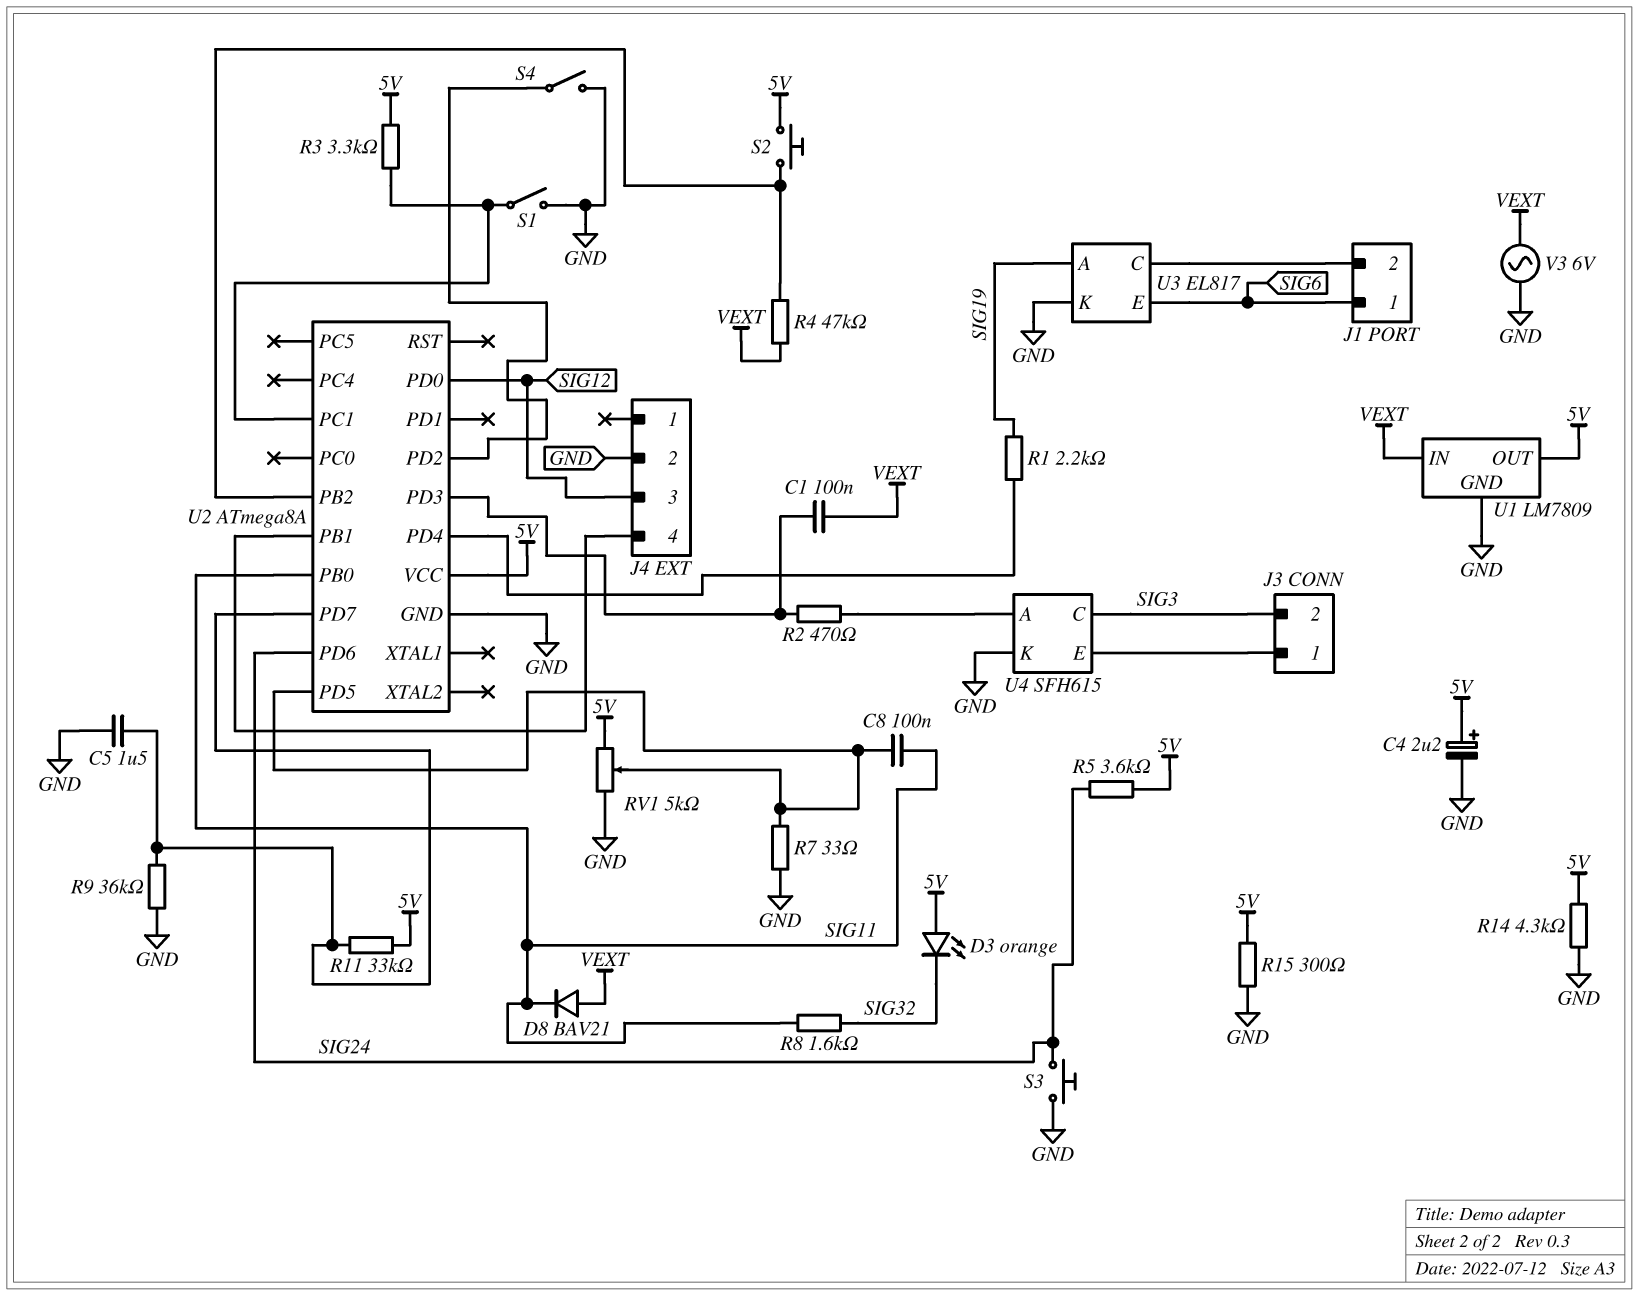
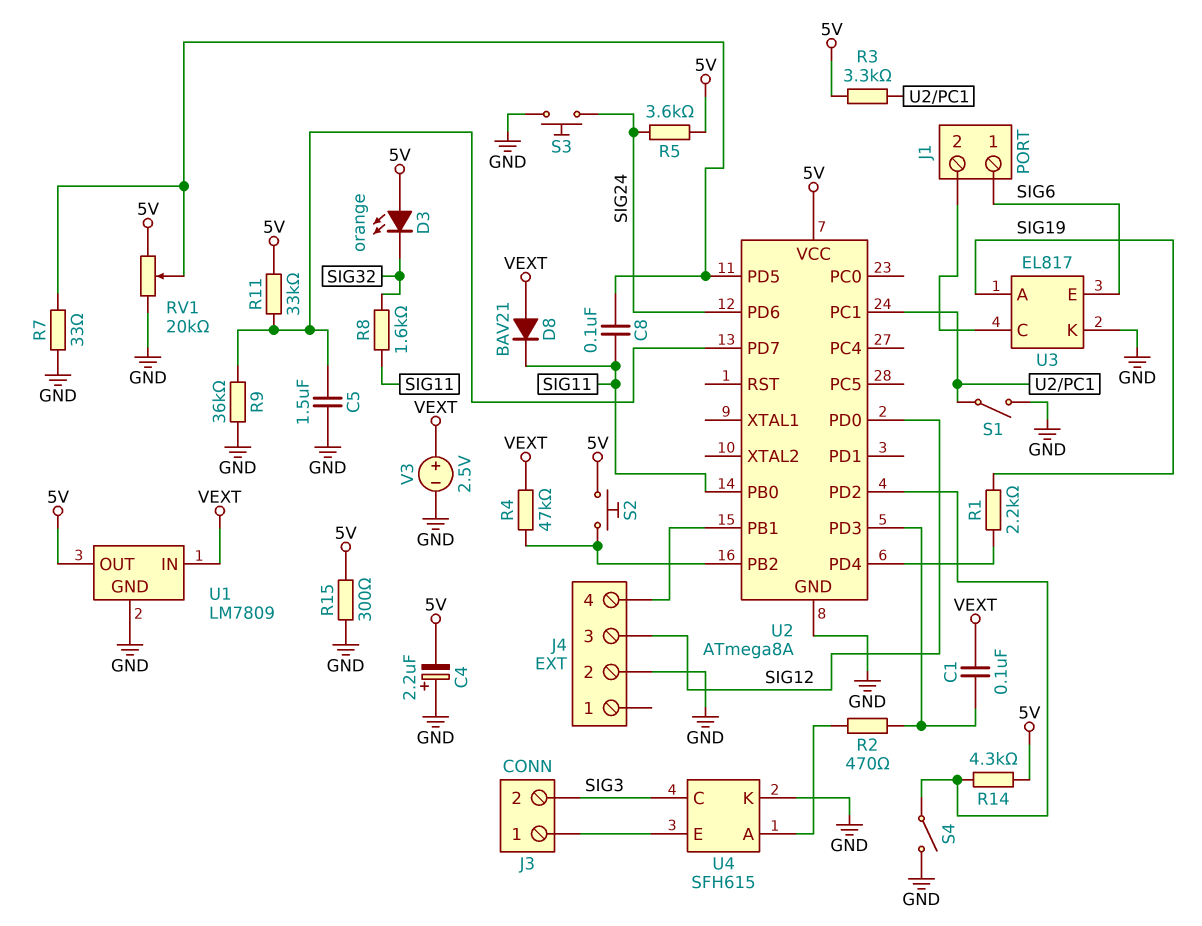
C4: 2.2uF (plus 5V, minus GND) -> 2.2uF (plus GND, minus 5V)
R14: 4.3k (5V, GND) -> 4.3k (5V, U2/PD2)
RV1: 5k (5V, GND, wiper U2/PD5) -> 20k (5V, GND, wiper U2/PD5)
V3: AC 6V (GND, VEXT) -> 2.5V (plus VEXT, minus GND)

